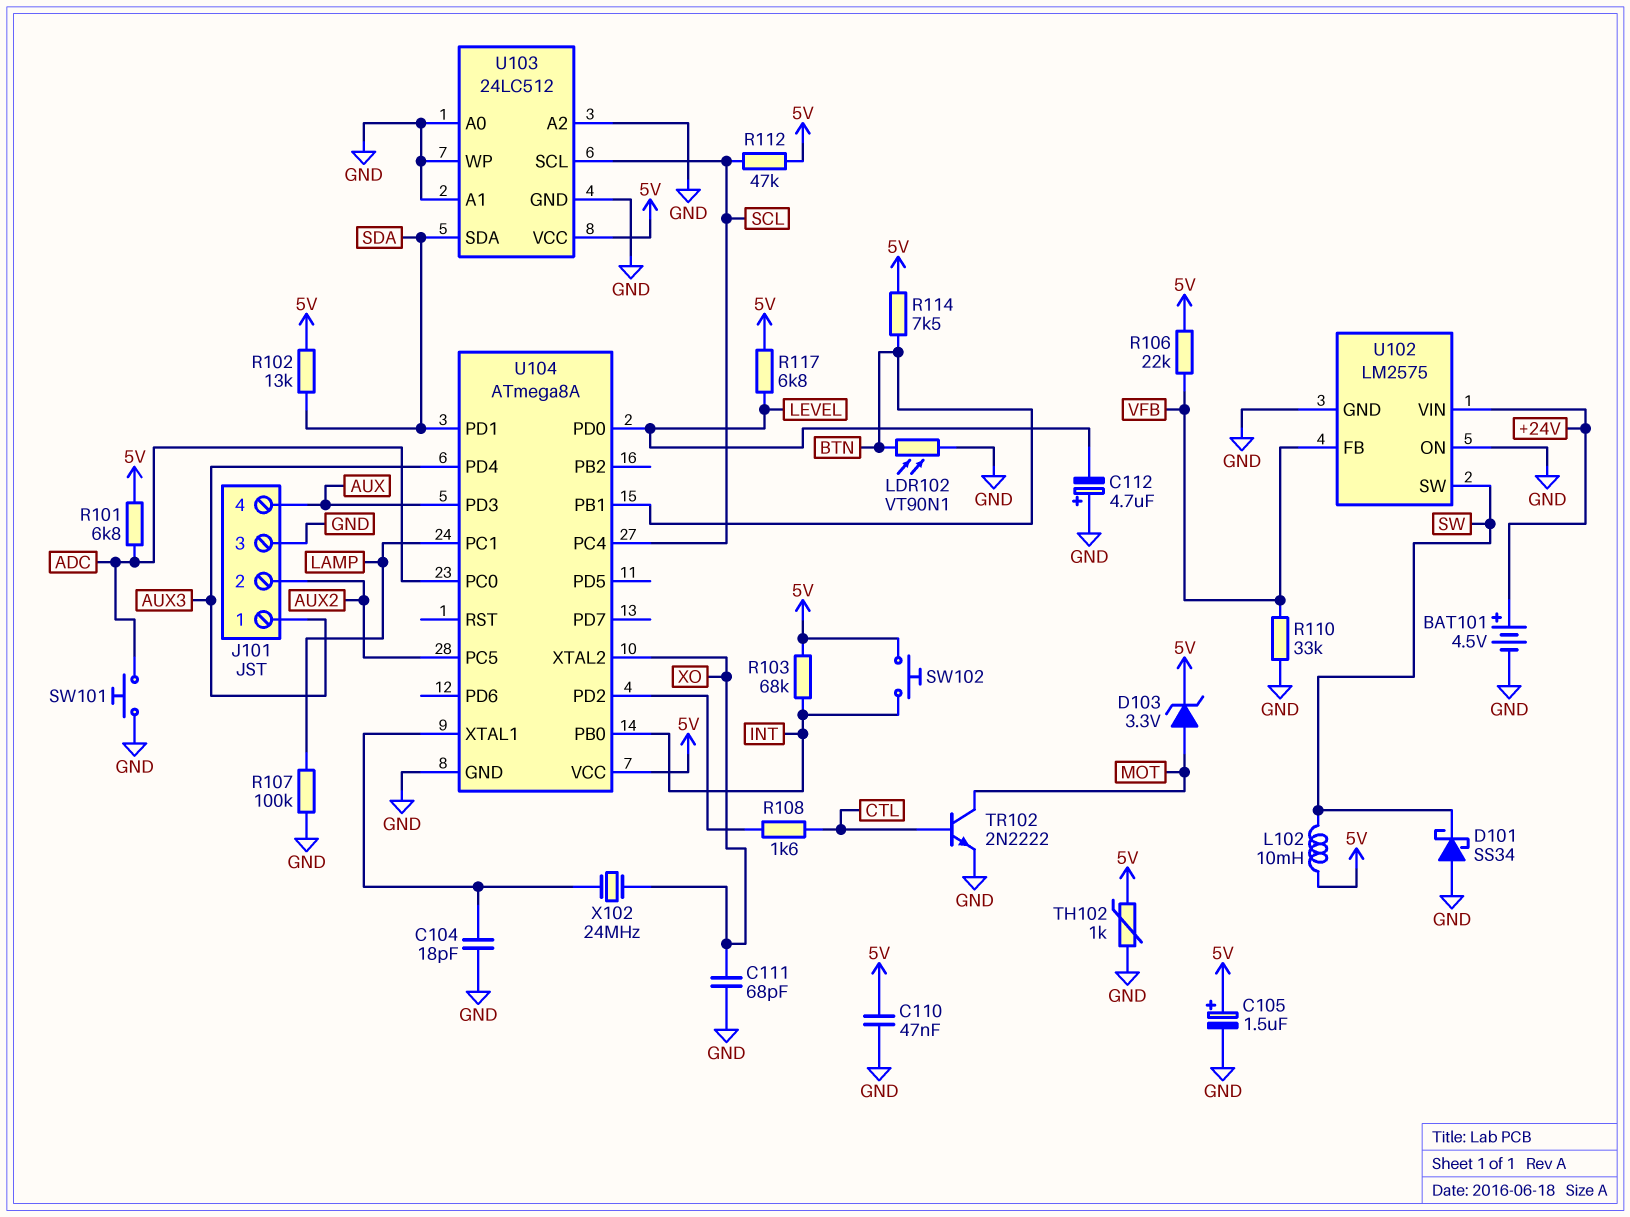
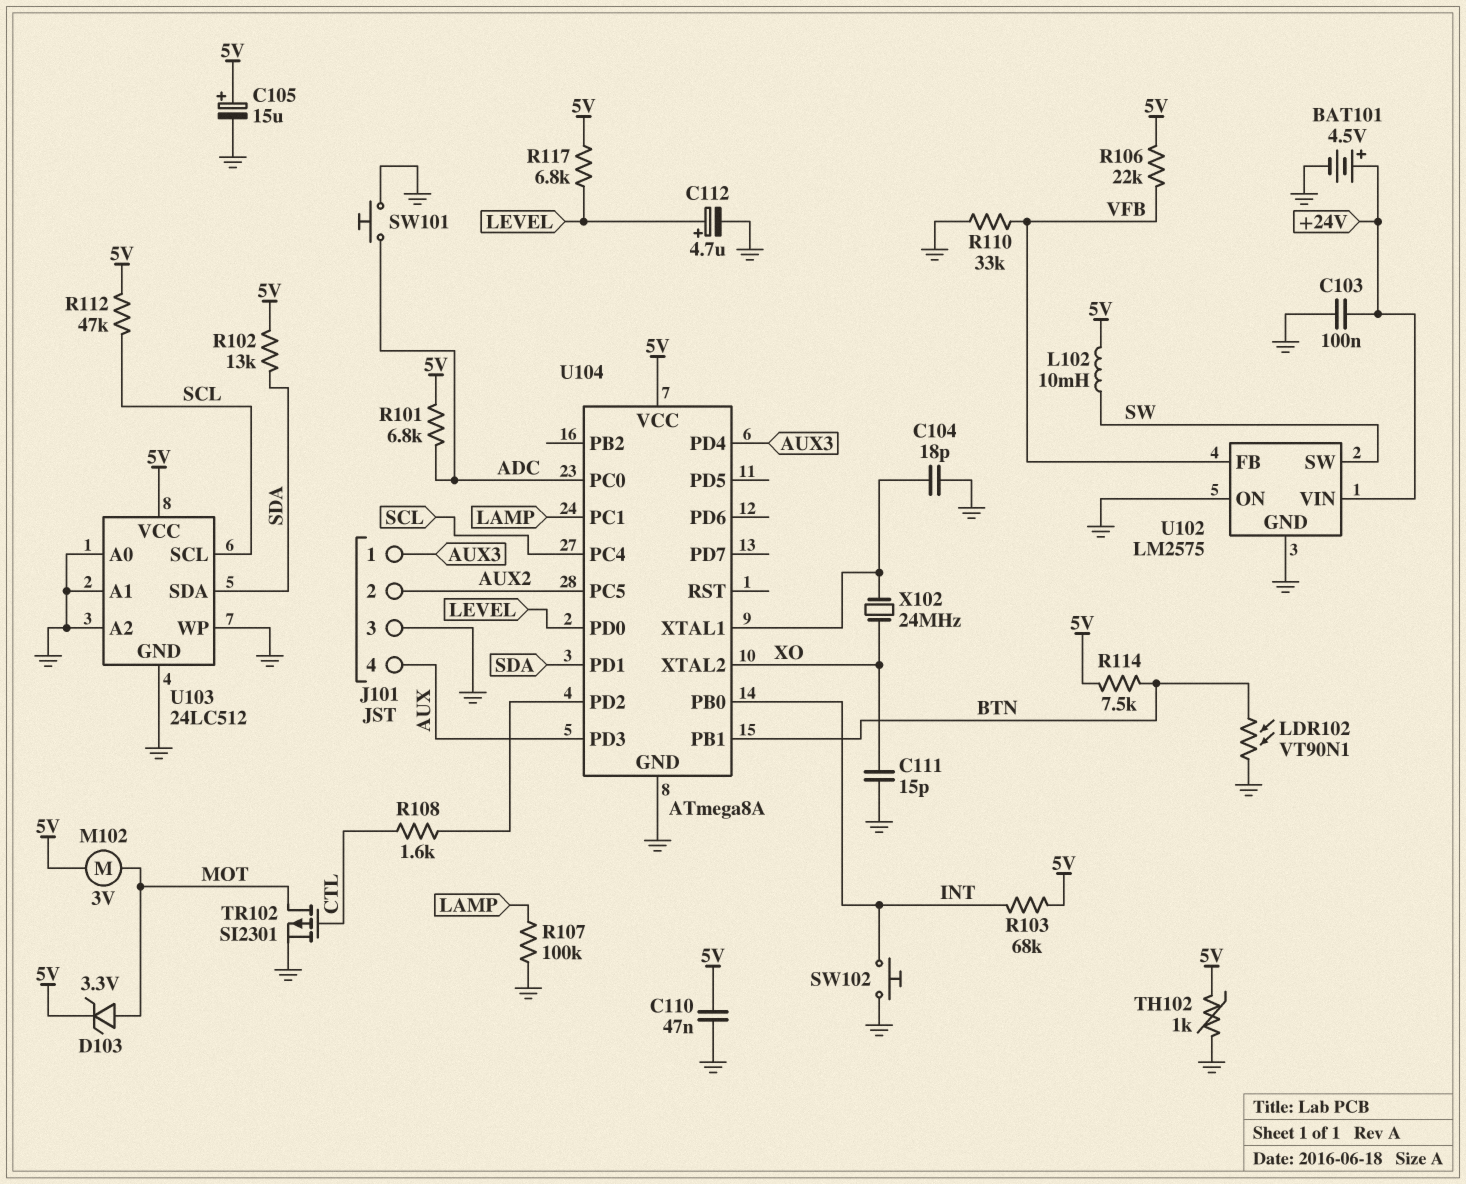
C103: none -> 100nF (+24V, GND)
C105: 1.5uF (plus 5V, minus GND) -> 15uF (plus 5V, minus GND)
C111: 68pF (GND, XO) -> 15pF (GND, XO)
C112: 4.7uF (plus GND, minus LEVEL) -> 4.7uF (plus LEVEL, minus GND)
D101: schottky SS34 (A GND, K SW) -> none
M102: none -> motor 3V (5V, MOT)
SW102: button (5V, INT) -> button (GND, INT)
TR102: NPN 2N2222 (B CTL, C MOT, E GND) -> PMOS SI2301 (G CTL, D MOT, S GND)

